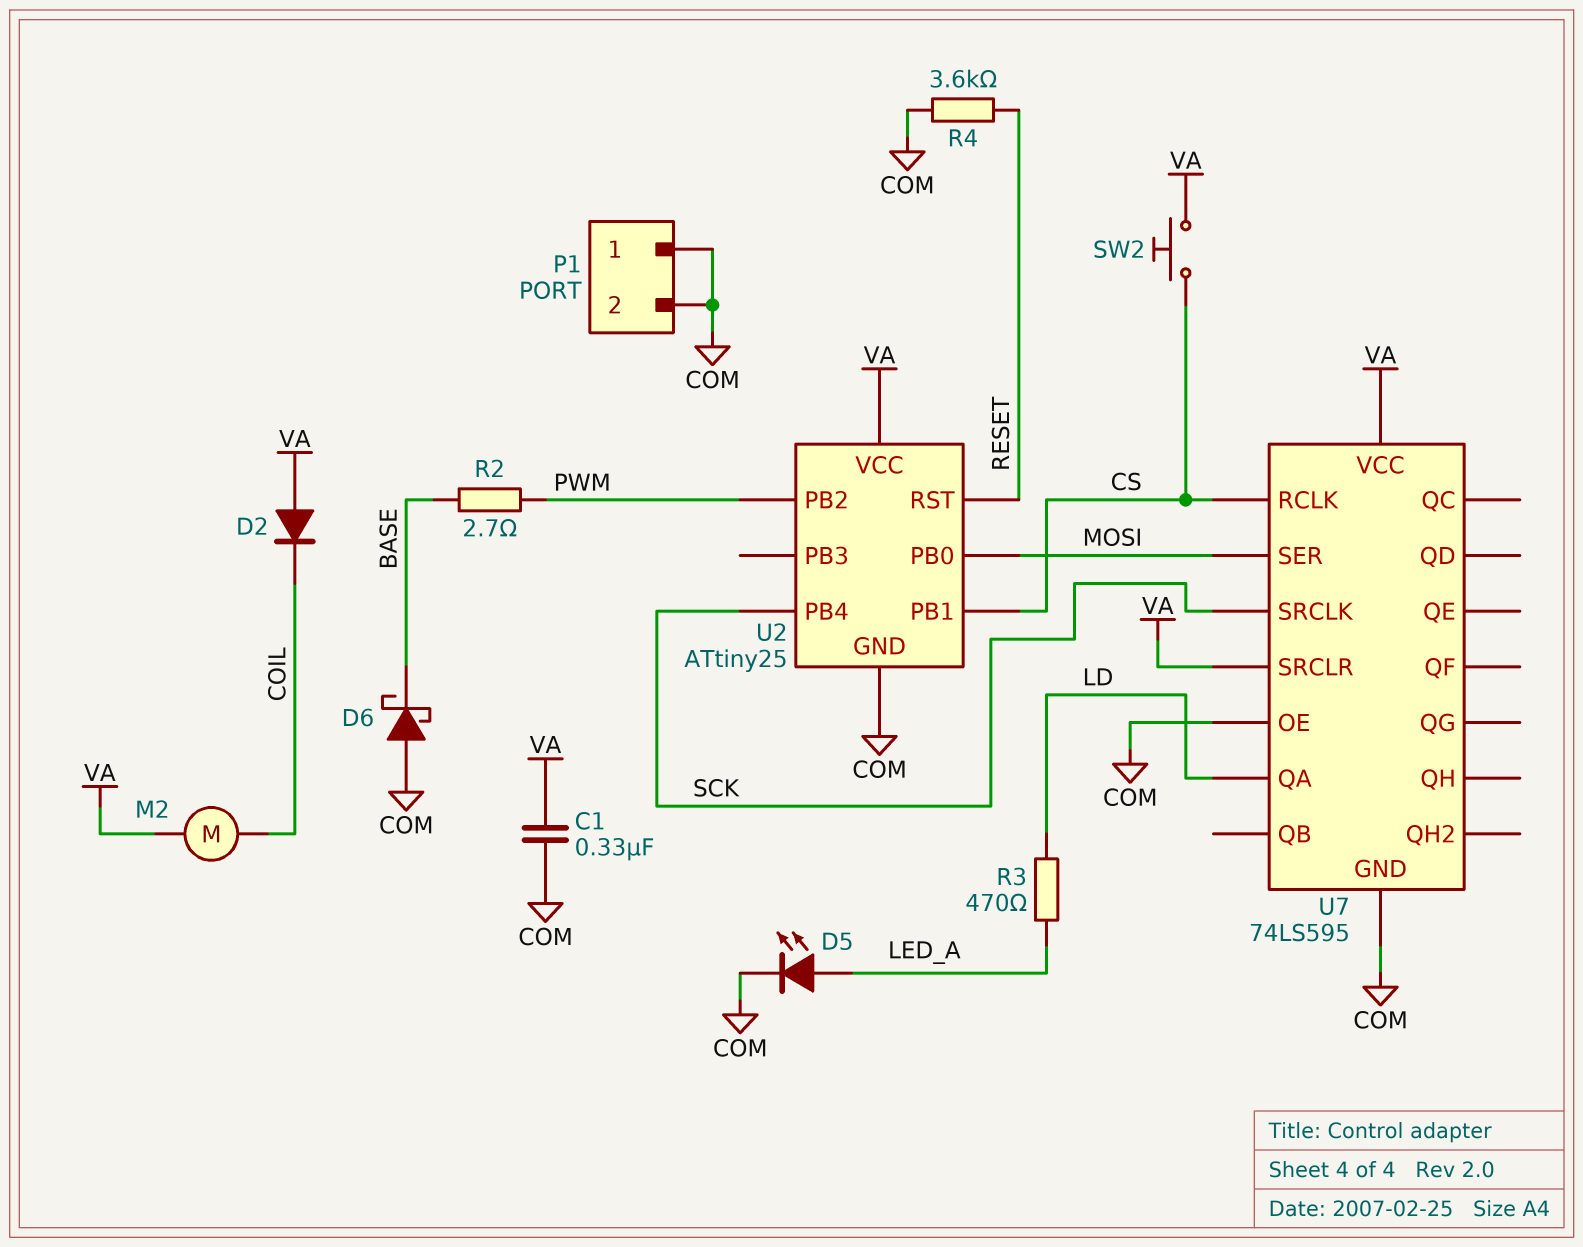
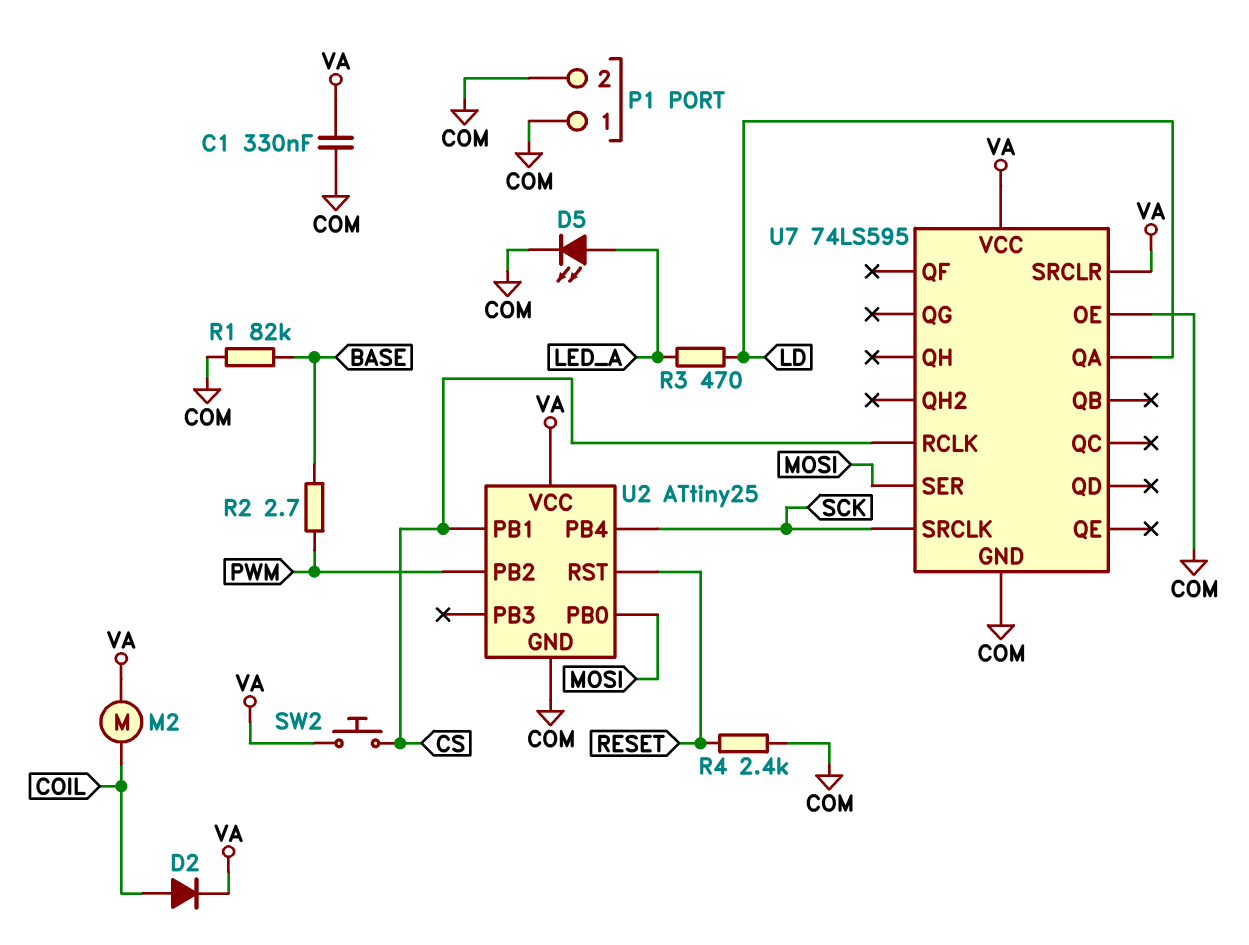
D2: diode (A VA, K COIL) -> diode (A COIL, K VA)
D6: schottky (A COM, K BASE) -> none
R1: none -> 82k (BASE, COM)
R4: 3.6k (COM, RESET) -> 2.4k (COM, RESET)

